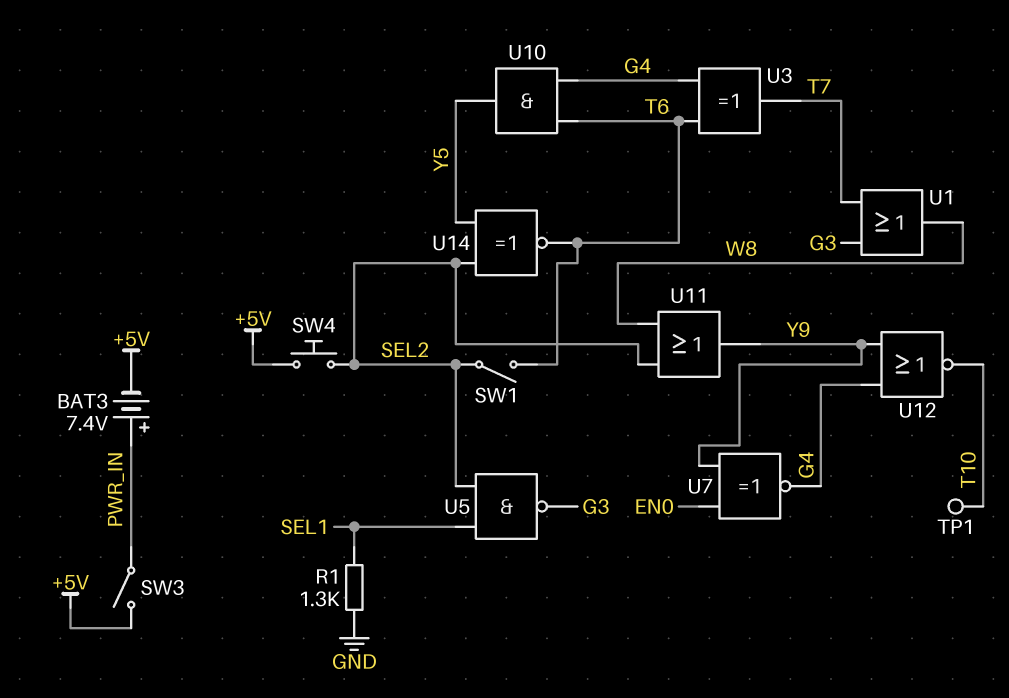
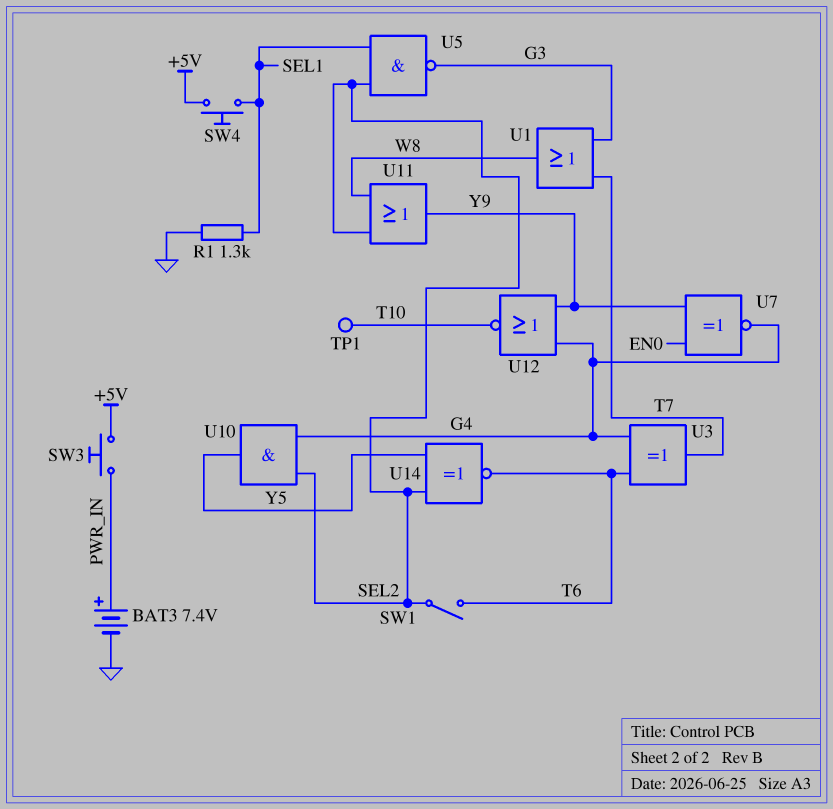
BAT3: 7.4V (plus PWR_IN, minus +5V) -> 7.4V (plus PWR_IN, minus GND)
SW3: switch (+5V, PWR_IN) -> button (+5V, PWR_IN)
SW4: button (+5V, SEL2) -> button (+5V, SEL1)
U10: AND (in G4, in T6, out Y5) -> AND (in G4, in SEL2, out Y5)

